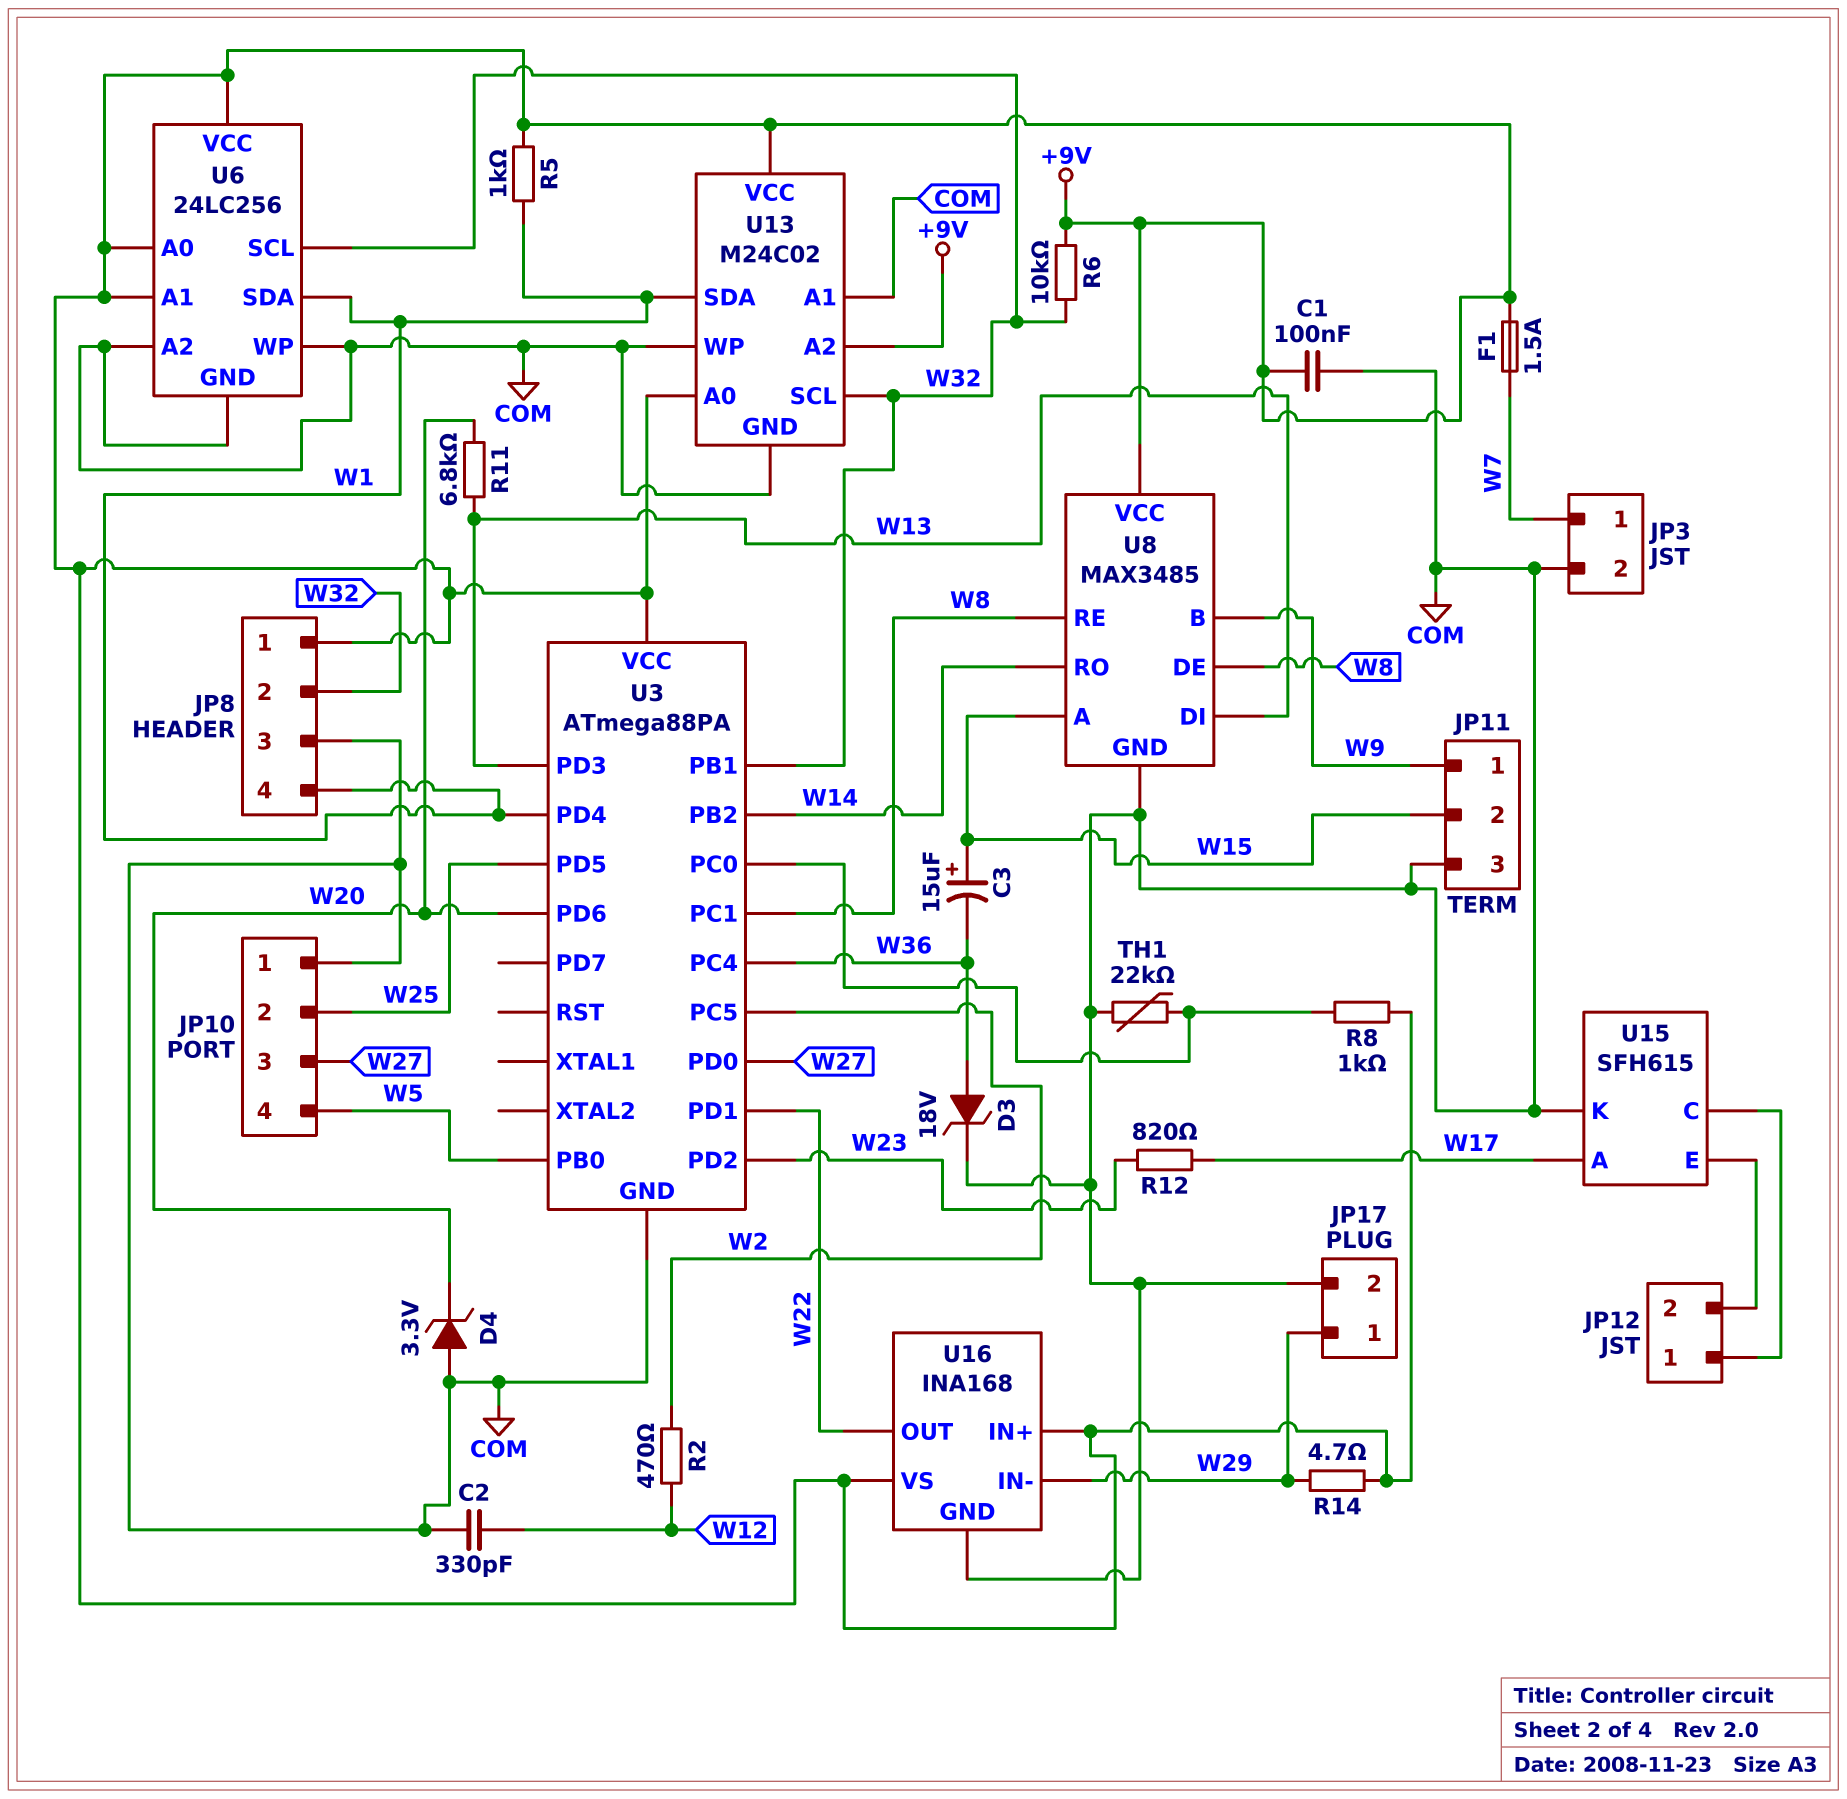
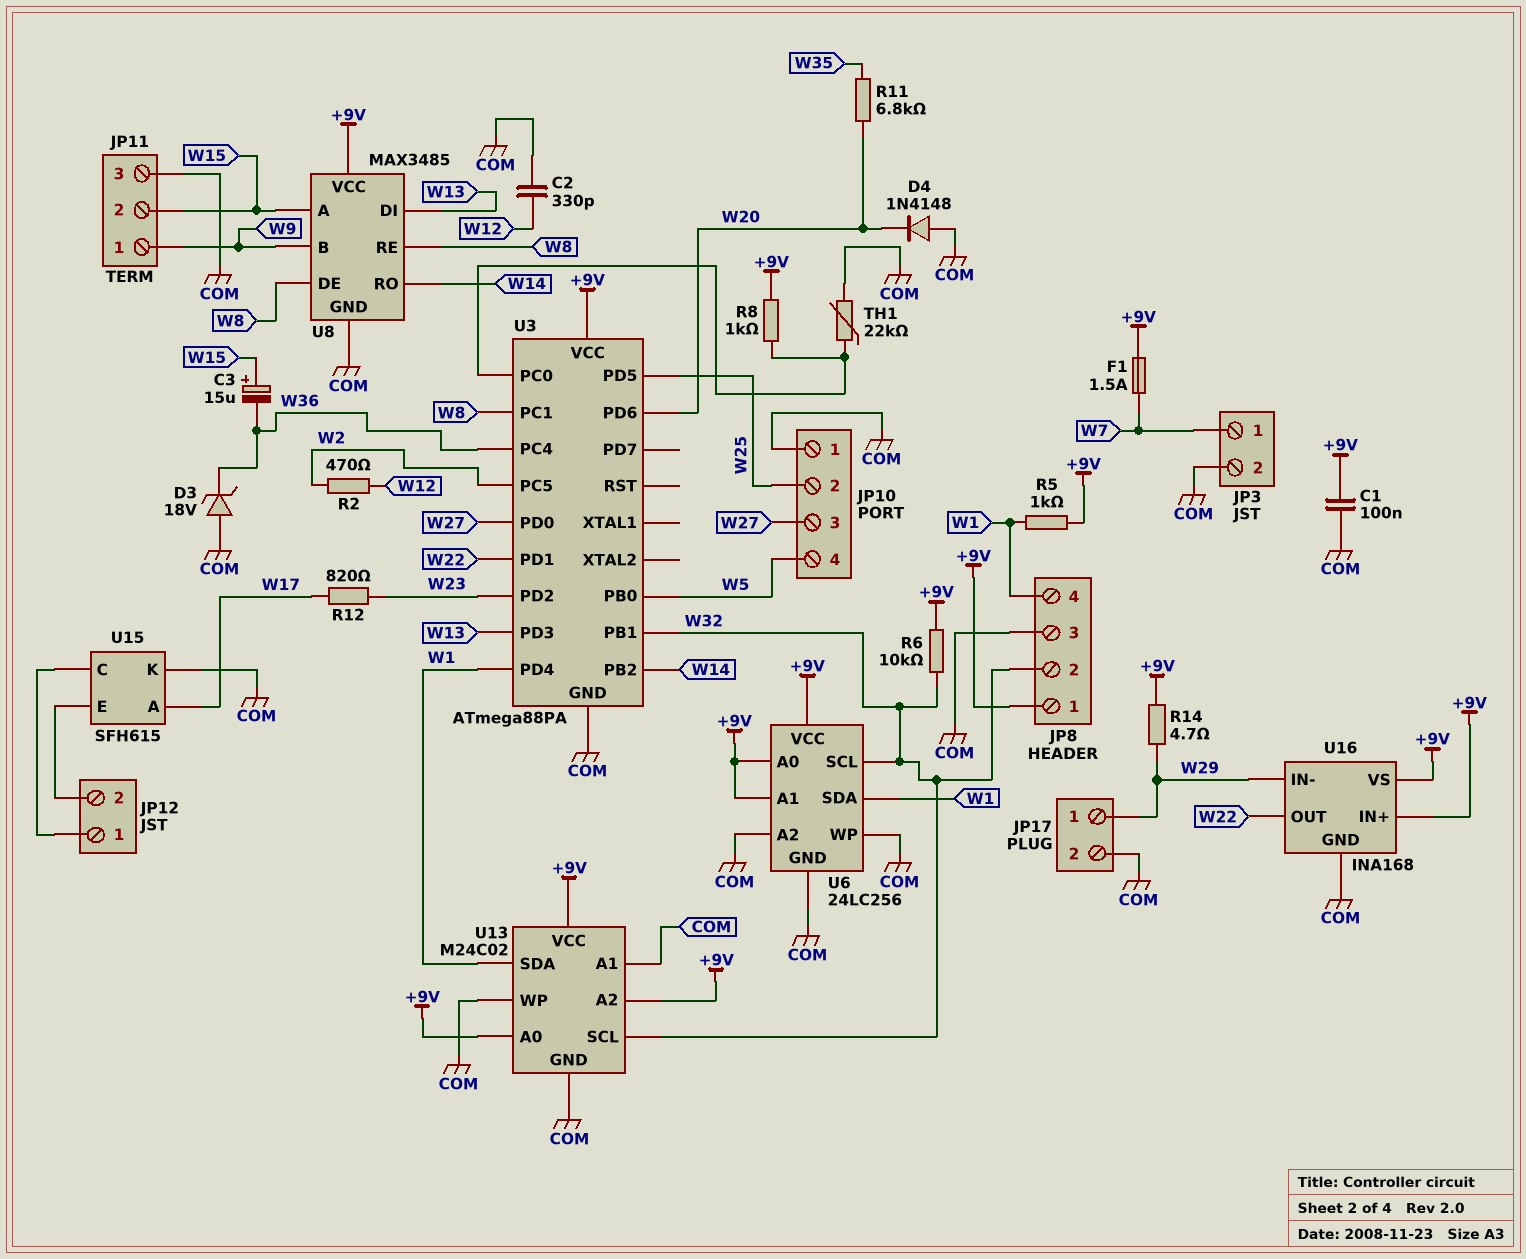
D3: zener 18V (A W36, K COM) -> zener 18V (A COM, K W36)
D4: zener 3.3V (A COM, K W20) -> diode 1N4148 (A COM, K W20)
R11: 6.8k (W13, W20) -> 6.8k (W20, W35)

